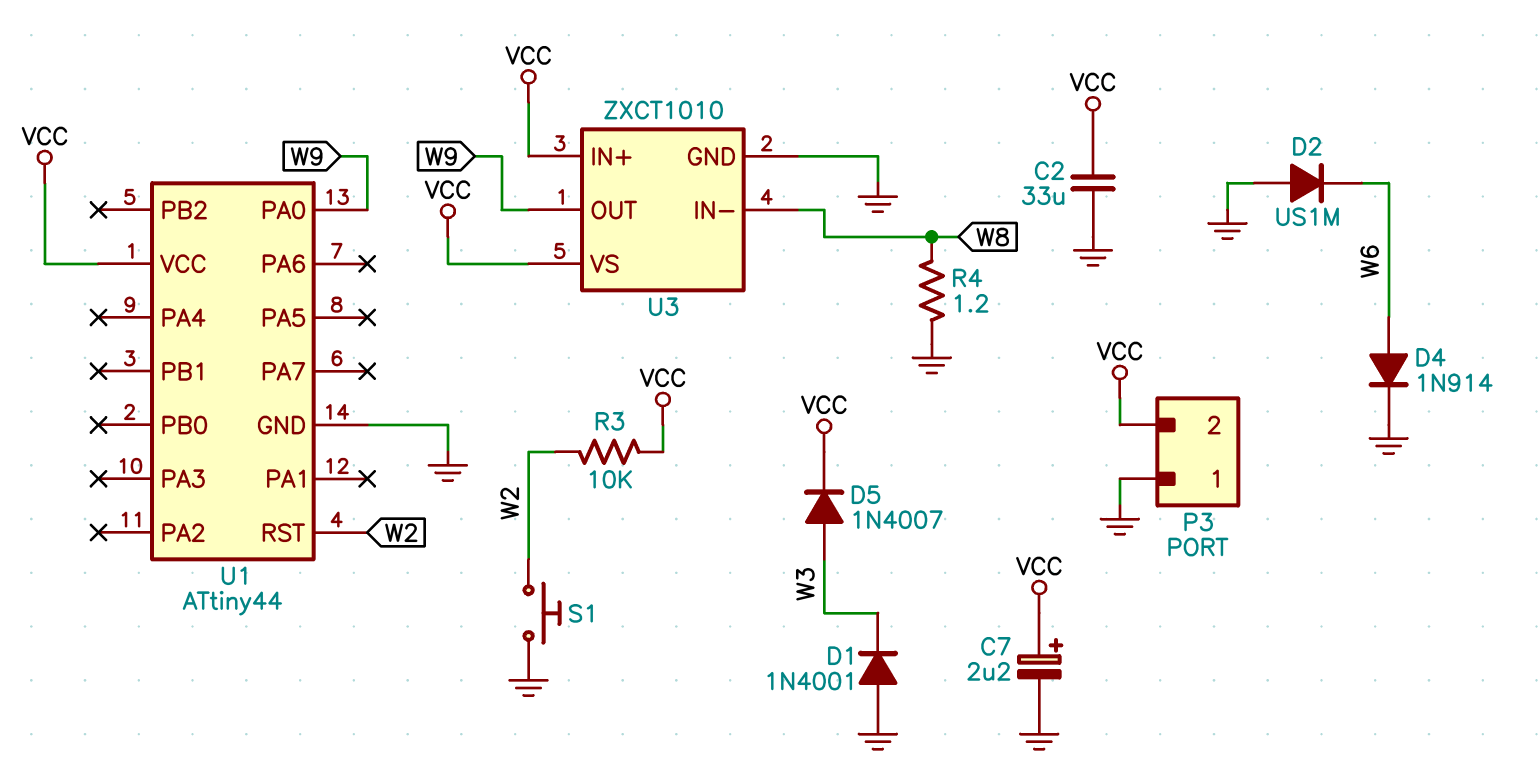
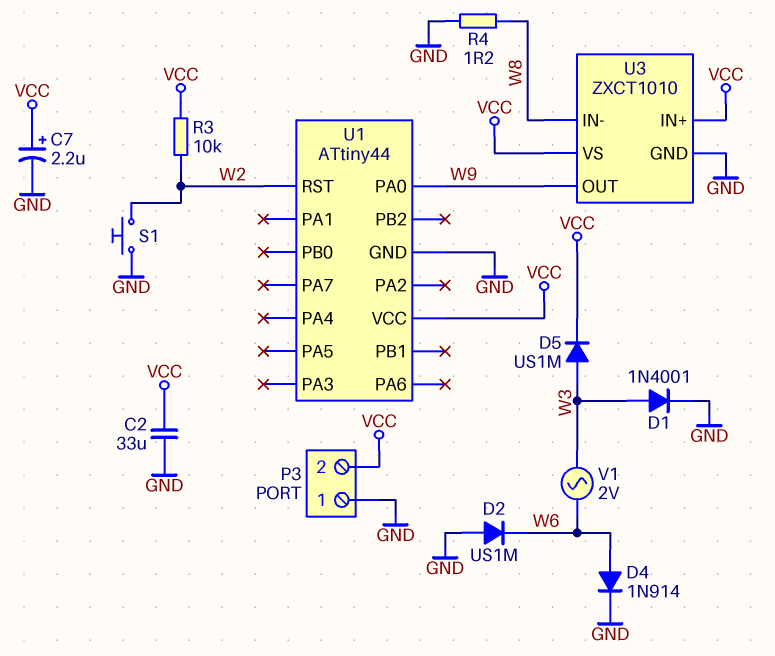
D1: diode 1N4001 (A GND, K W3) -> diode 1N4001 (A W3, K GND)
D5: diode 1N4007 (A W3, K VCC) -> diode US1M (A W3, K VCC)
V1: none -> AC 2V (W3, W6)

